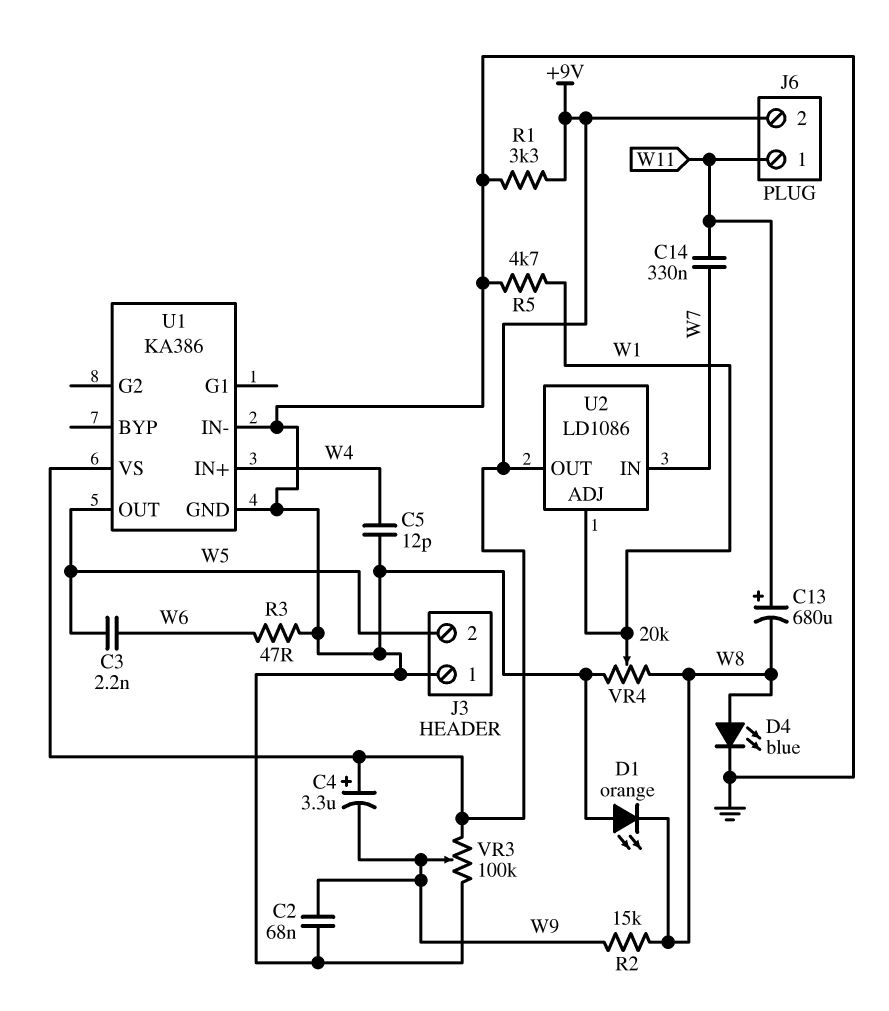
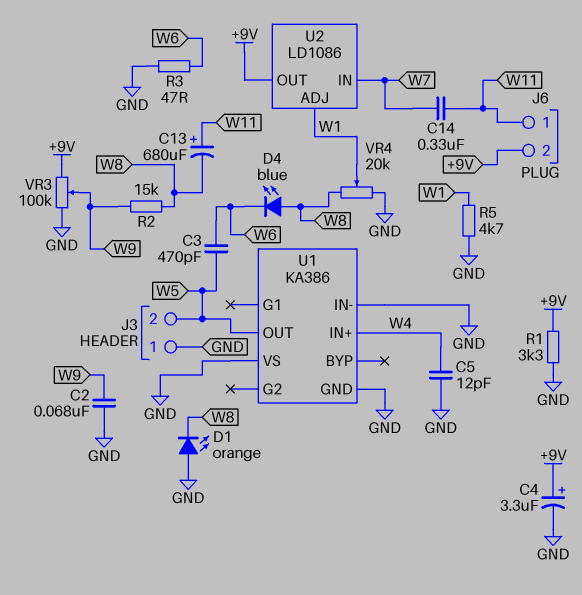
C3: 2.2nF (W5, W6) -> 470pF (W5, W6)
C4: 3.3uF (plus +9V, minus W9) -> 3.3uF (plus +9V, minus GND)
D4: LED blue (A W8, K GND) -> LED blue (A W8, K W6)
U1 pin VS: +9V -> GND

